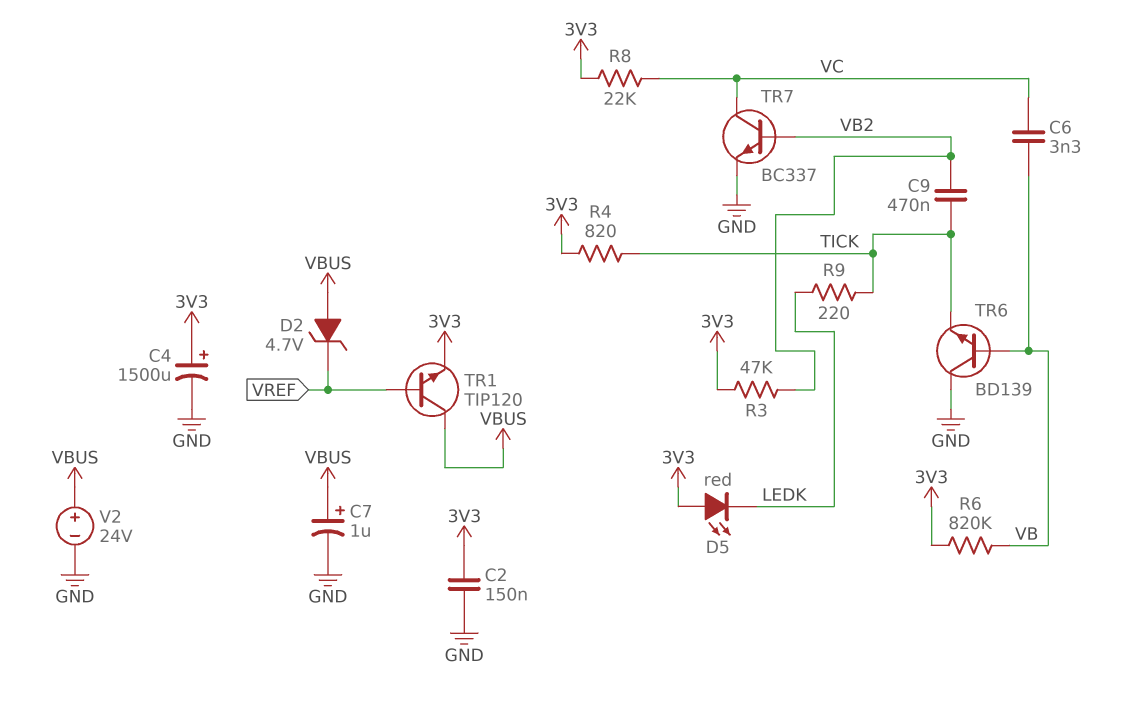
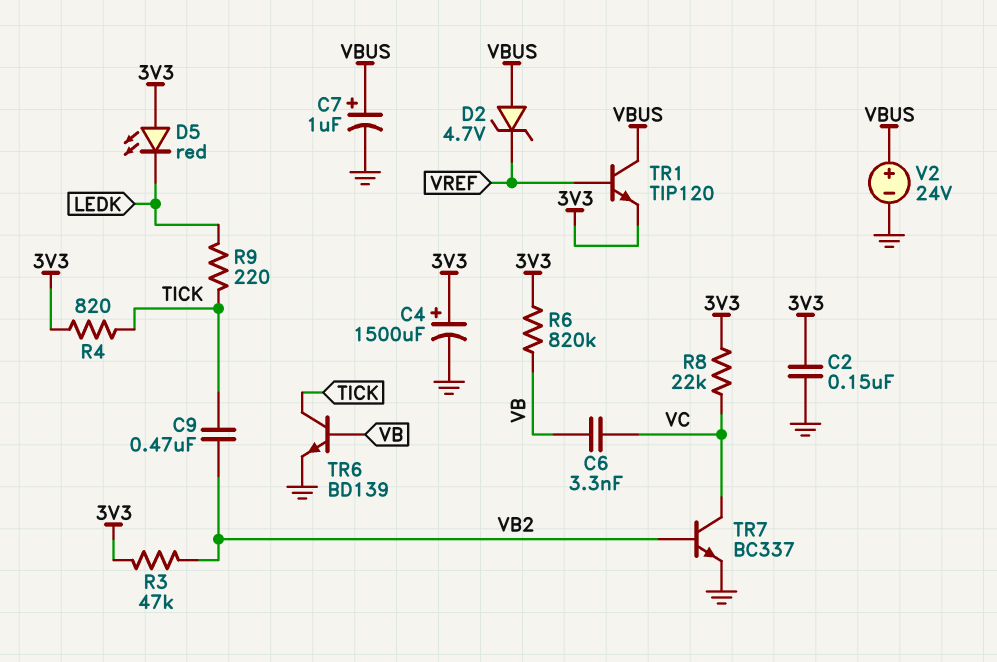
TR6: NPN BD139 (B VB, C GND, E TICK) -> NPN BD139 (B VB, C TICK, E GND)

